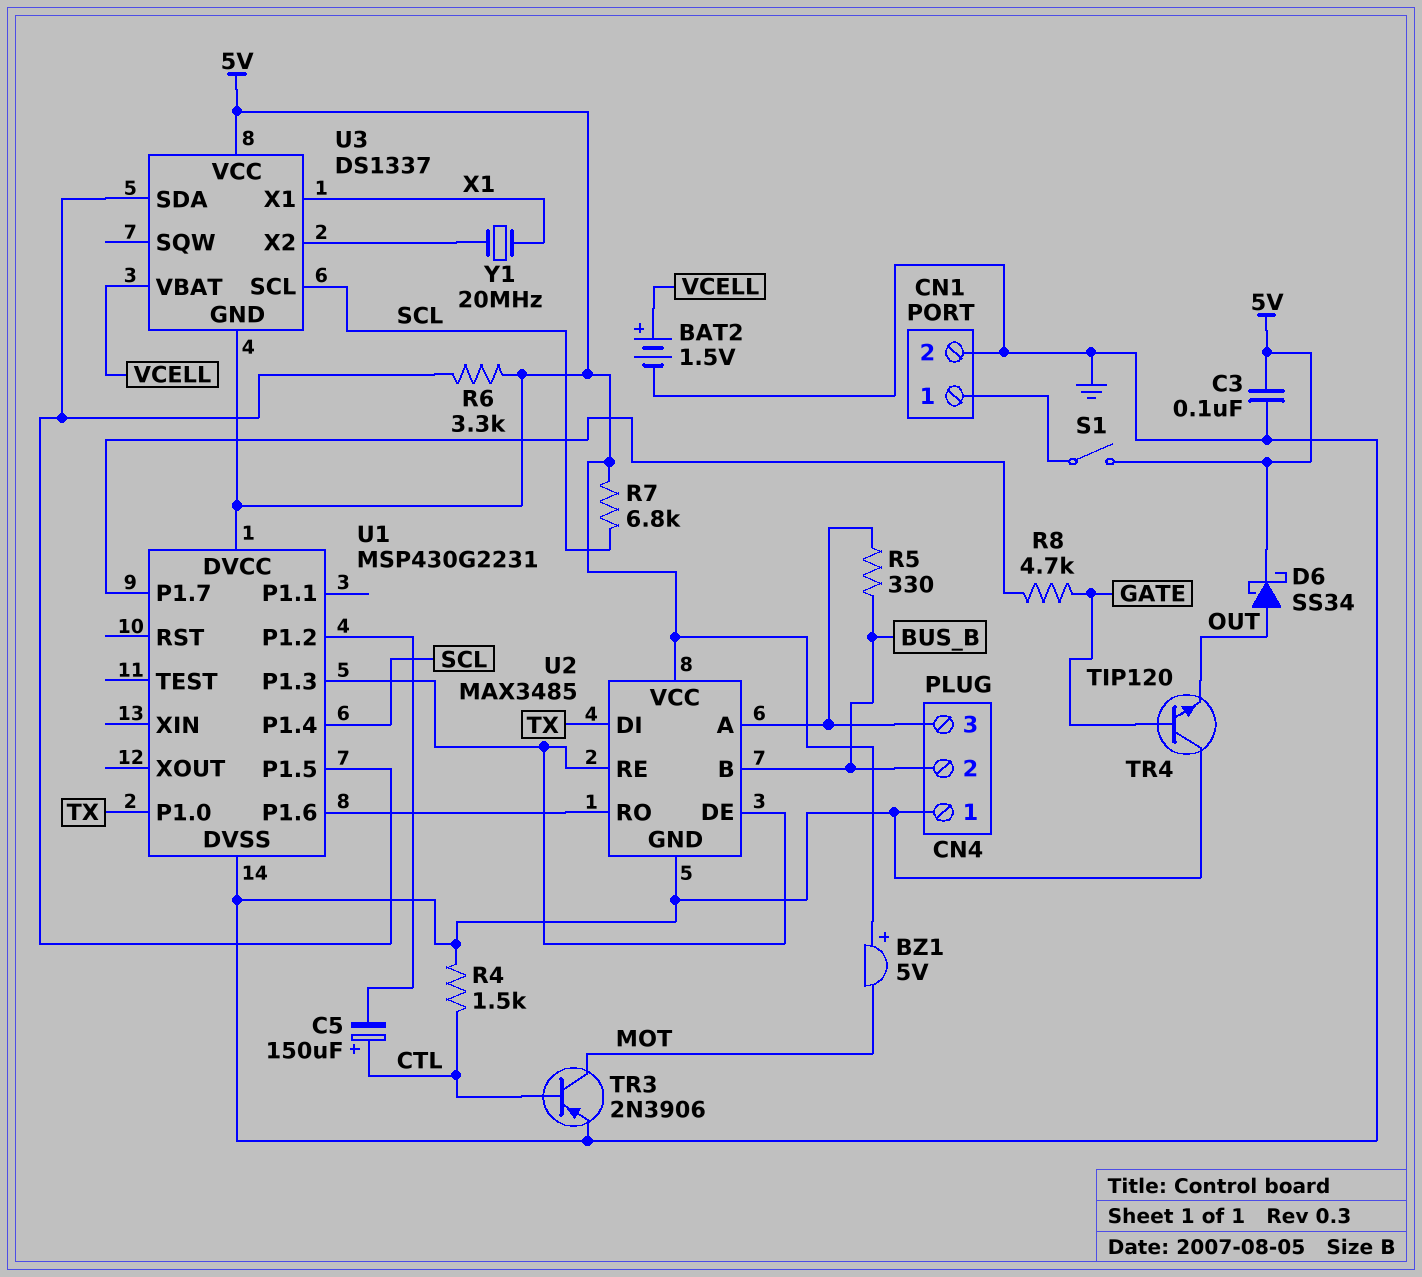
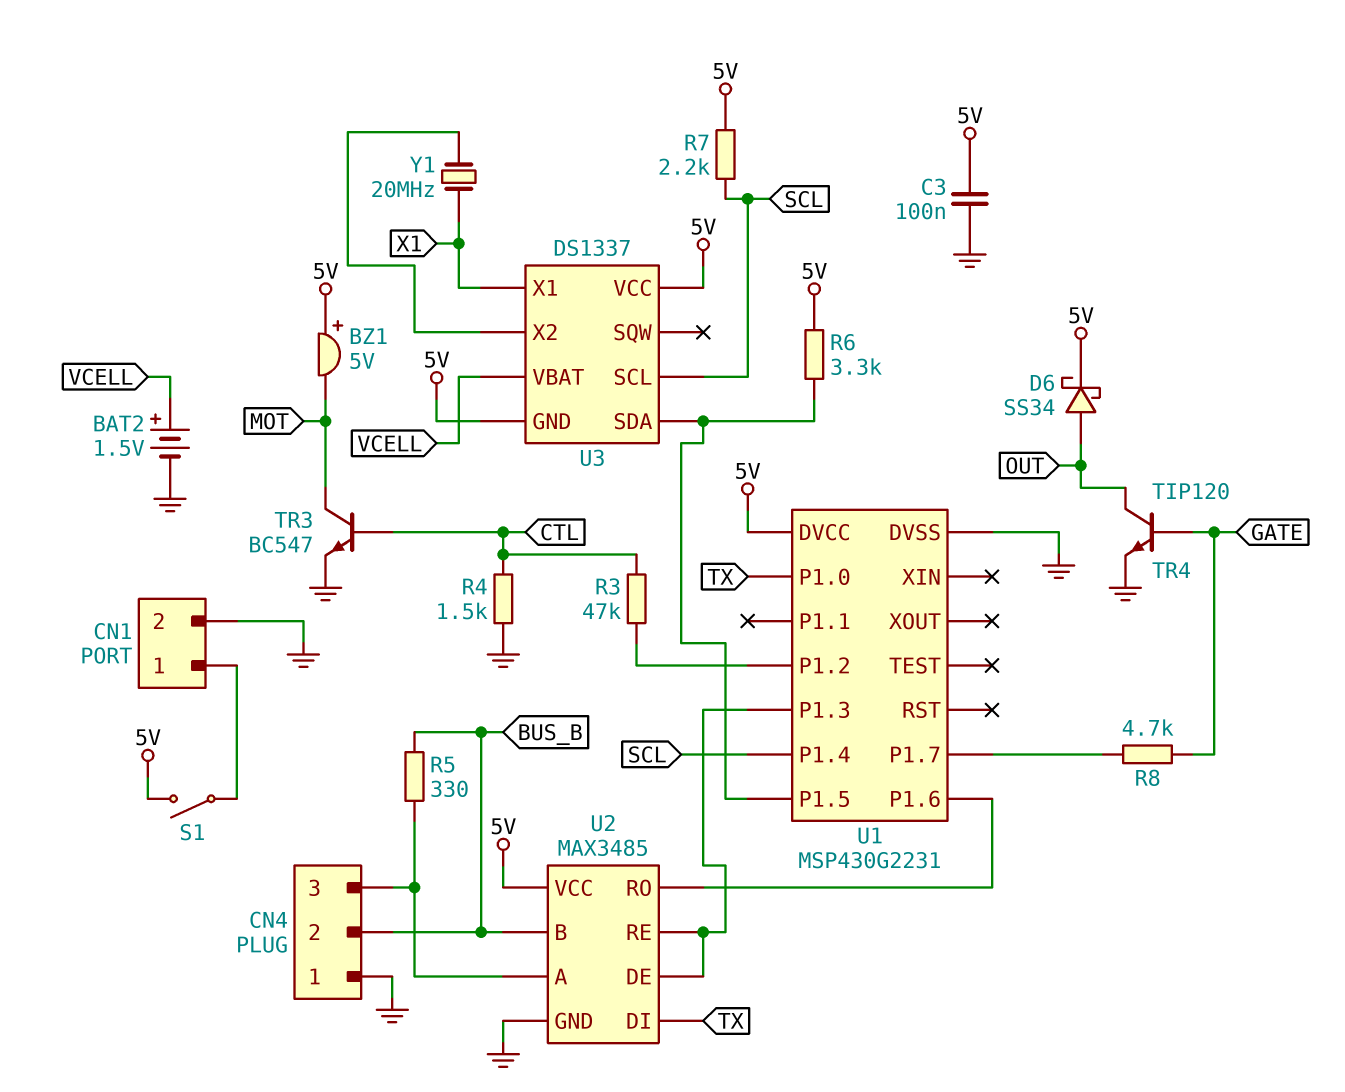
C5: 150uF (plus CTL, minus U1/P1.2) -> none
R3: none -> 47k (CTL, U1/P1.2)
R7: 6.8k (5V, SCL) -> 2.2k (5V, SCL)
TR3: PNP 2N3906 (B CTL, C MOT, E GND) -> NPN BC547 (B CTL, C MOT, E GND)
TR4: NPN TIP120 (B GATE, C GND, E OUT) -> NPN TIP120 (B GATE, C OUT, E GND)

